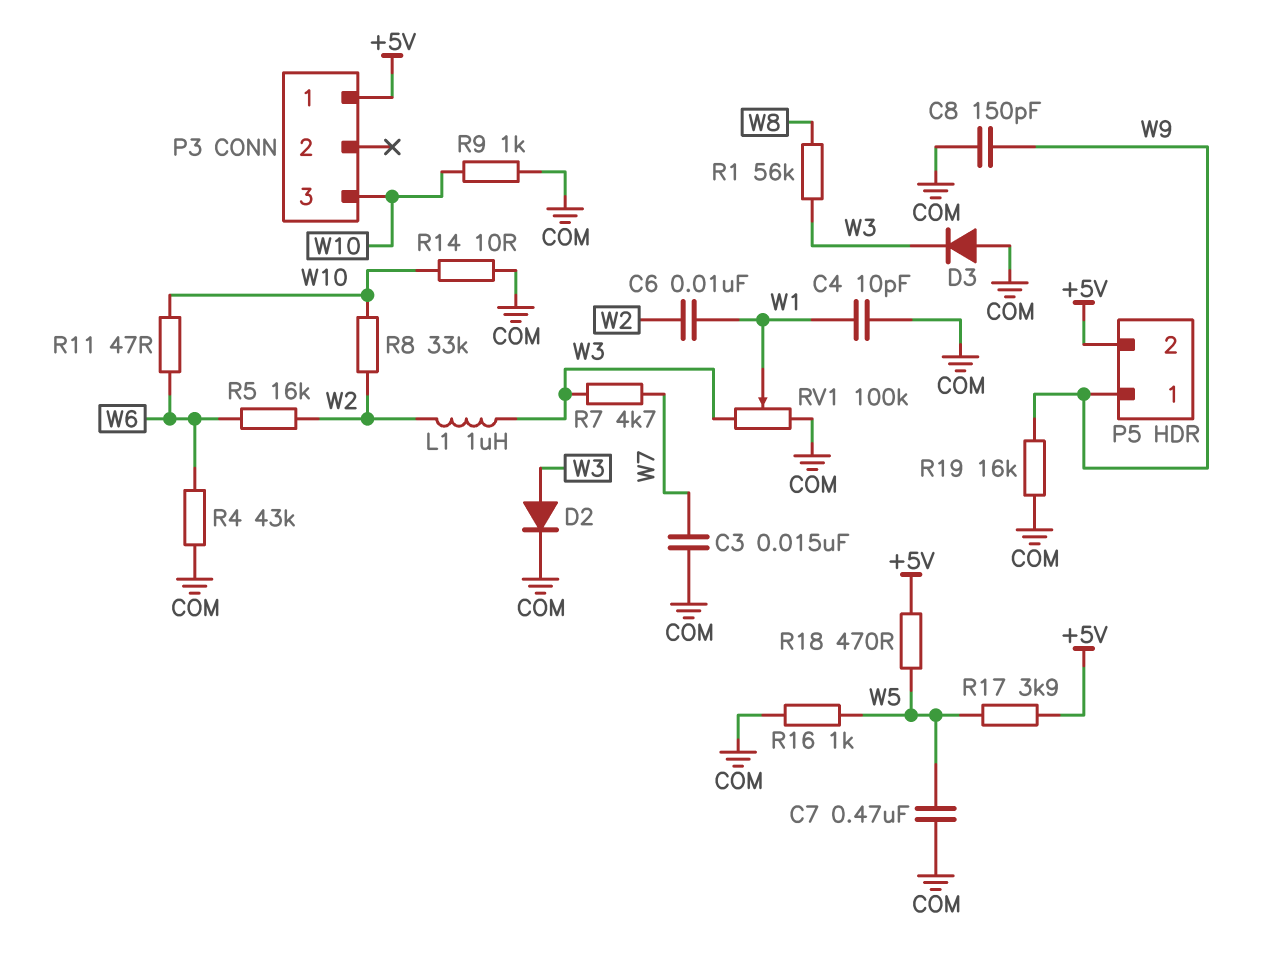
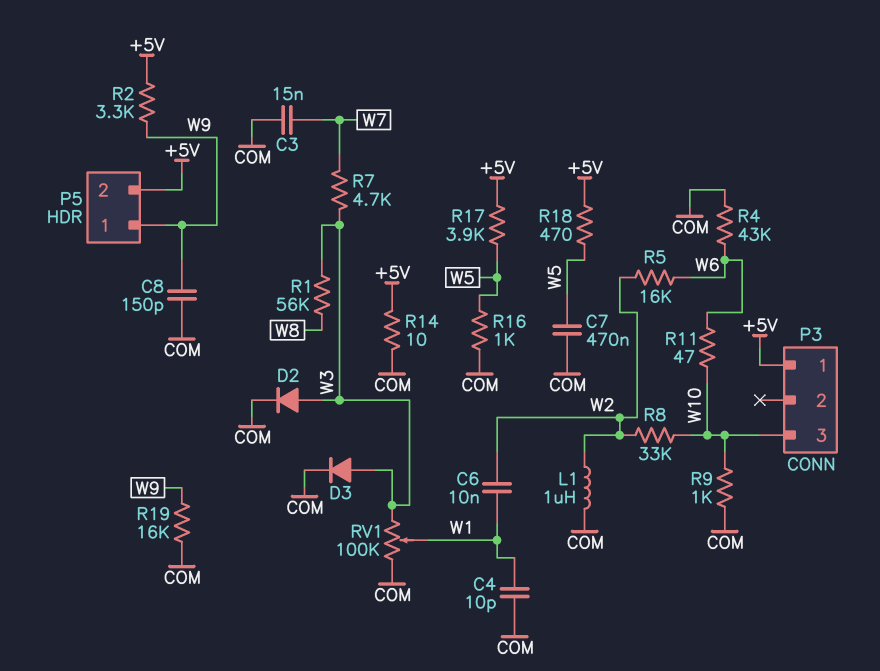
D3: diode (A COM, K W3) -> diode (A W3, K COM)
L1: 1uH (W2, W3) -> 1uH (COM, W2)
R2: none -> 3.3k (+5V, W9)
R14: 10 (COM, W10) -> 10 (+5V, COM)

